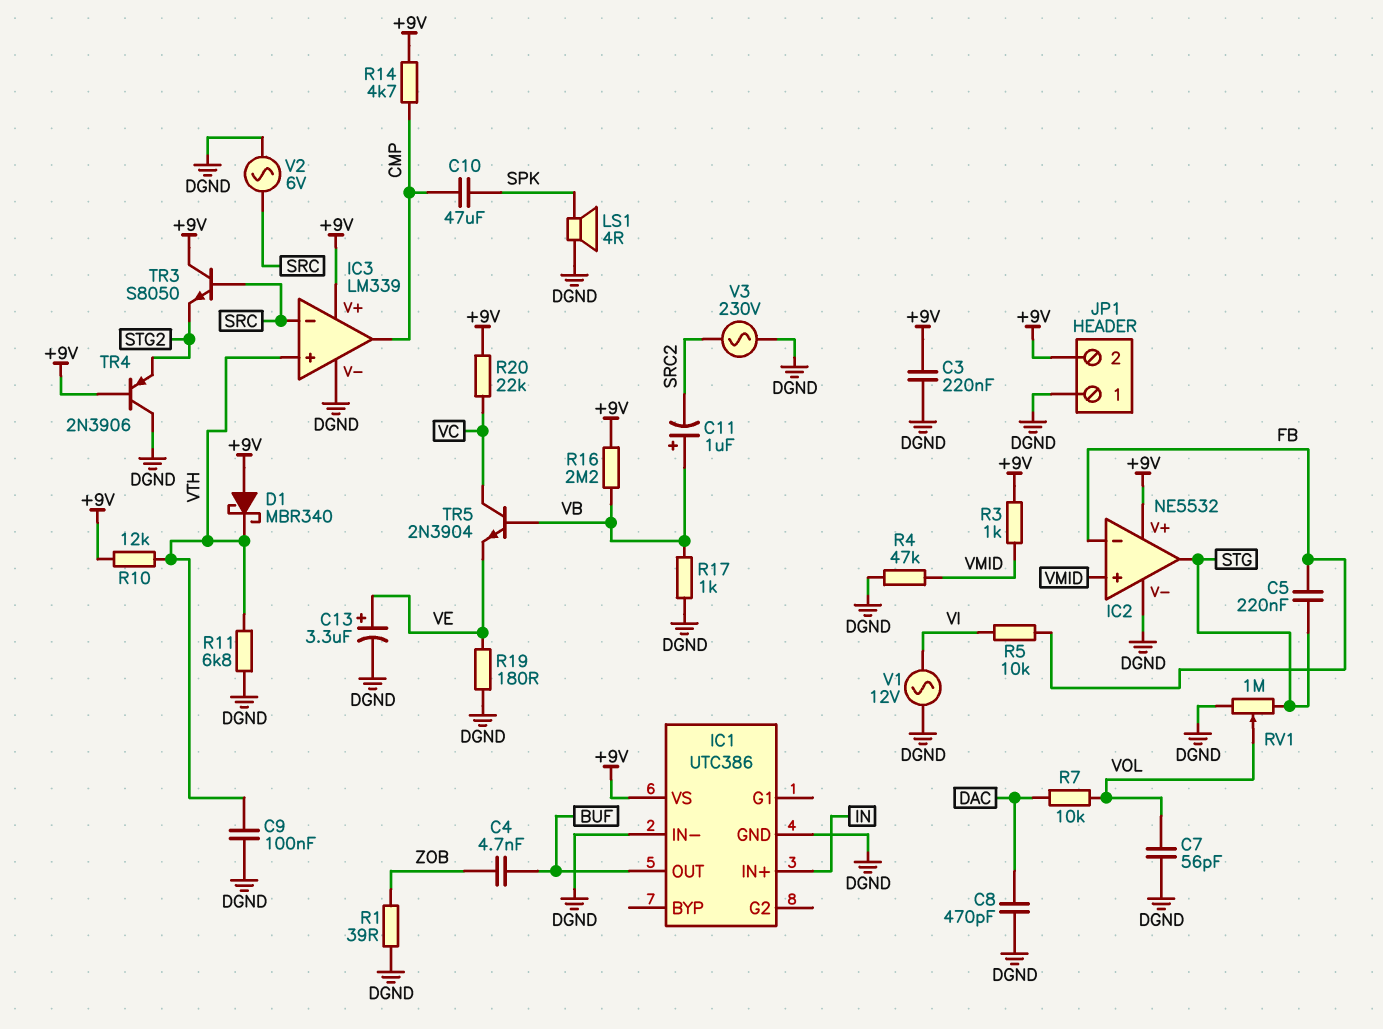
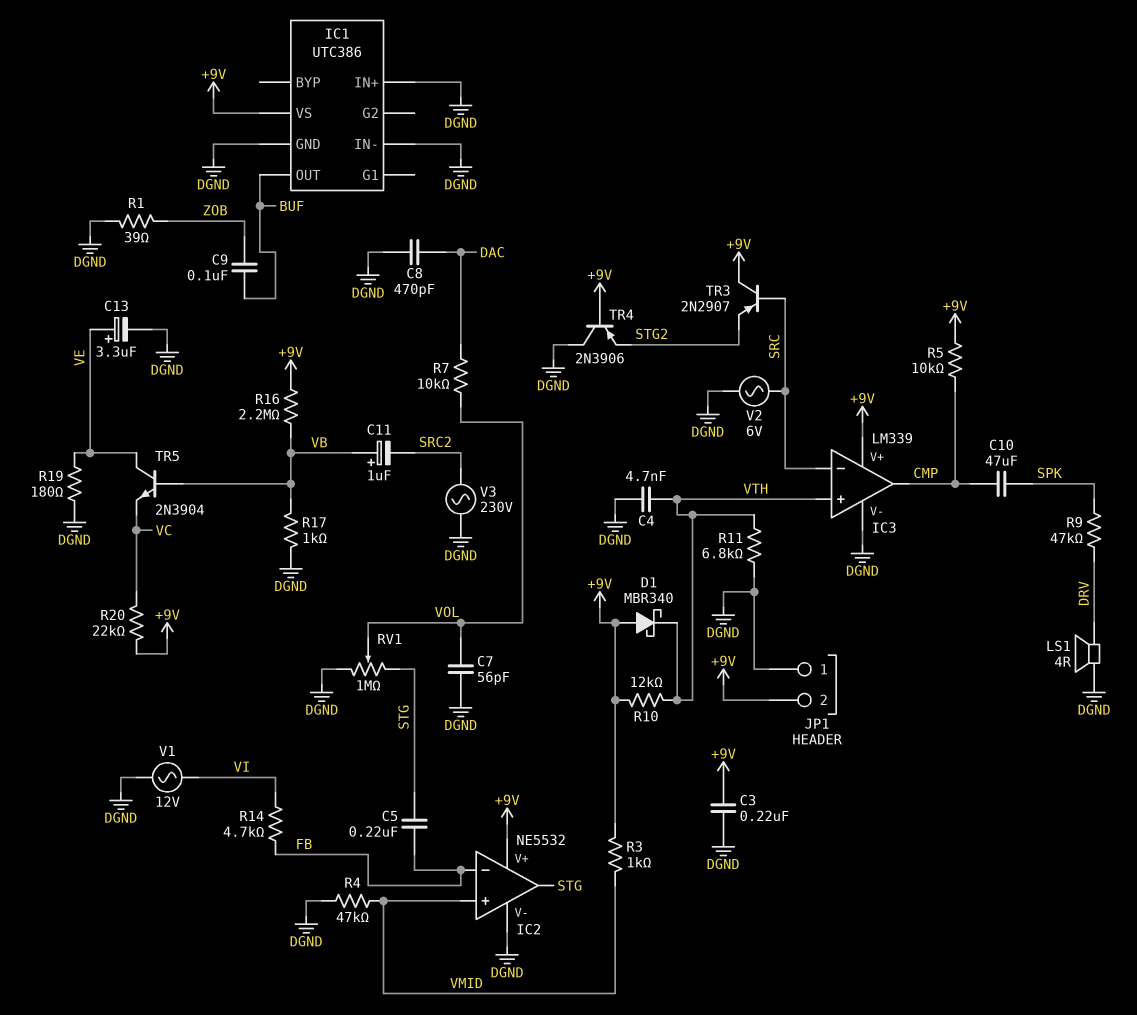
C4: 4.7nF (BUF, ZOB) -> 4.7nF (DGND, VTH)
C9: 100nF (DGND, VTH) -> 100nF (BUF, ZOB)
IC1 pin IN+: IN -> DGND
LS1: speaker 4R (DGND, SPK) -> speaker 4R (DGND, DRV)
R5: 10k (FB, VI) -> 10k (+9V, CMP)
R9: none -> 47k (DRV, SPK)
R14: 4.7k (+9V, CMP) -> 4.7k (FB, VI)
TR3: NPN S8050 (B SRC, C +9V, E STG2) -> PNP 2N2907 (B SRC, C +9V, E STG2)
TR5: NPN 2N3904 (B VB, C VC, E VE) -> NPN 2N3904 (B VB, C VE, E VC)

